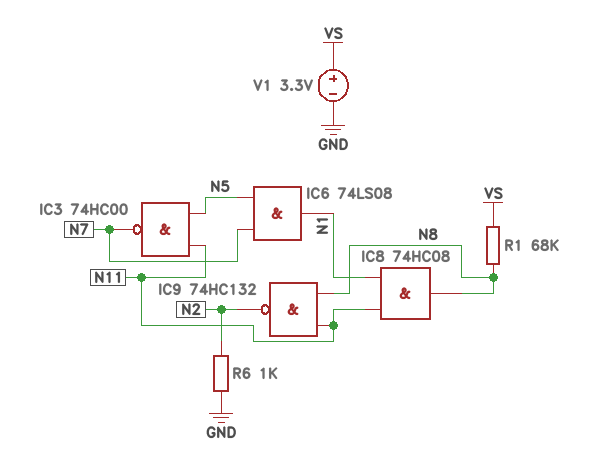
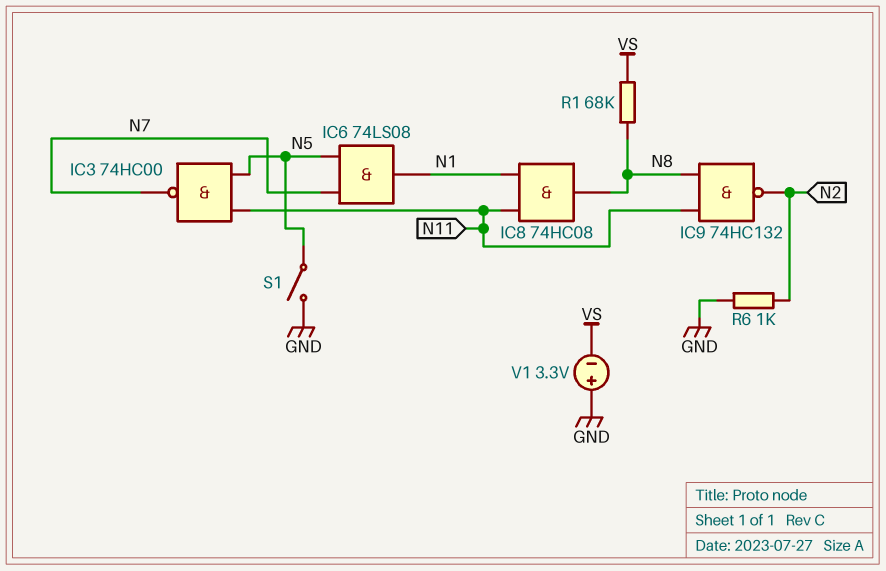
S1: none -> switch (GND, N5)
V1: 3.3V (plus VS, minus GND) -> 3.3V (plus GND, minus VS)

